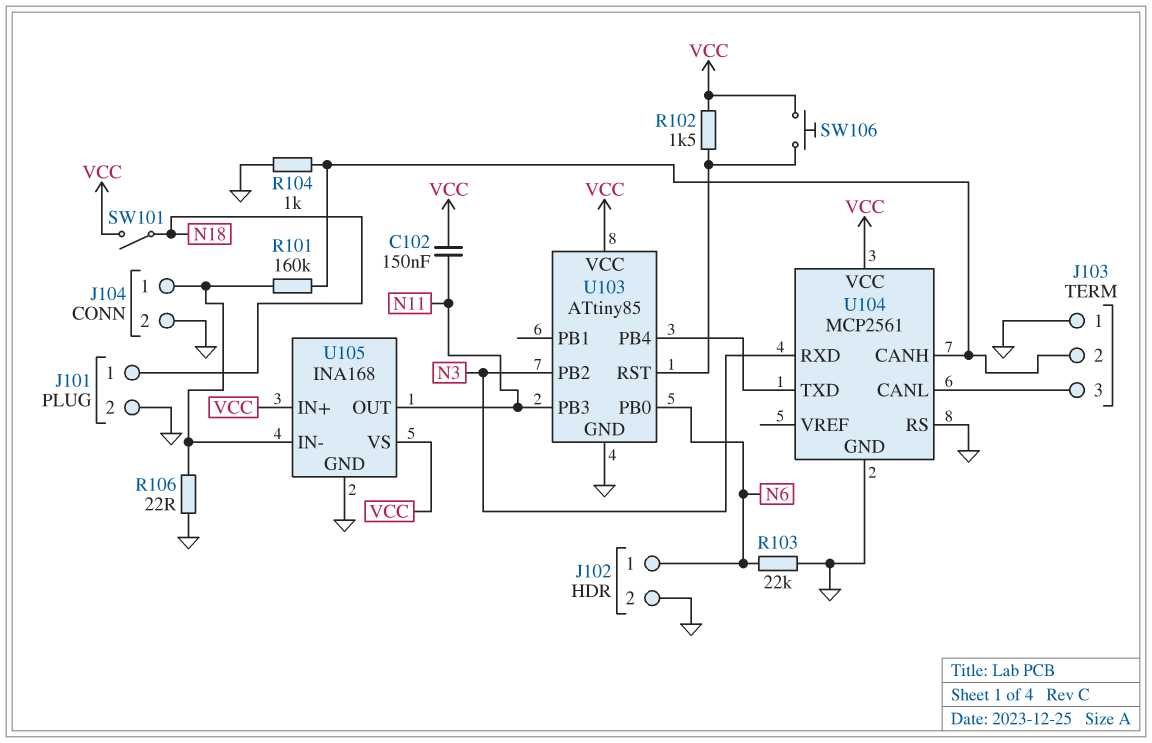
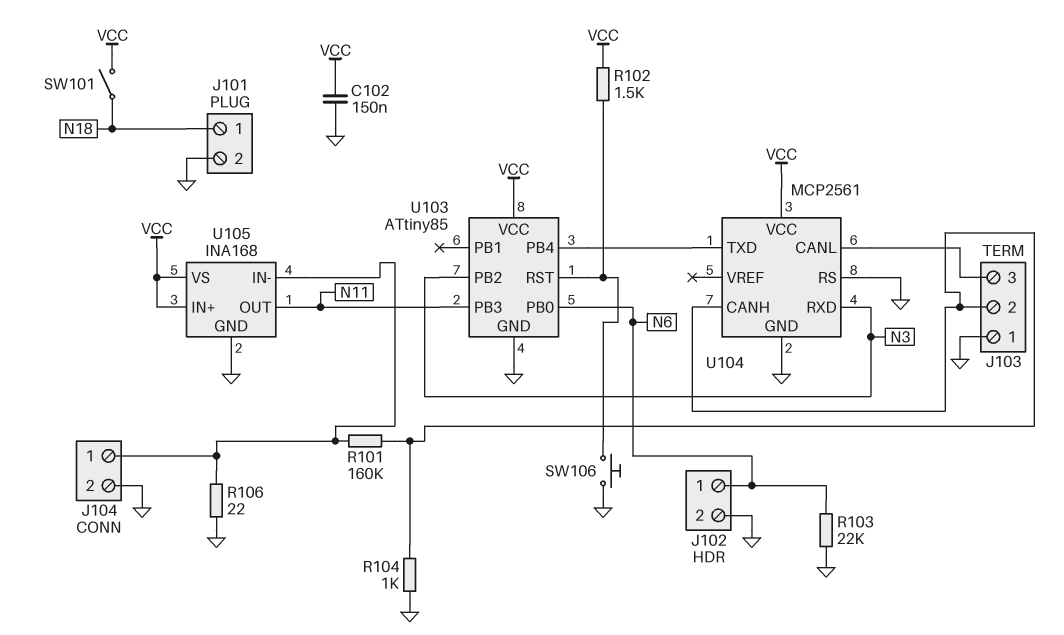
C102: 150nF (N11, VCC) -> 150nF (GND, VCC)
SW106: button (U103/RST, VCC) -> button (GND, U103/RST)

